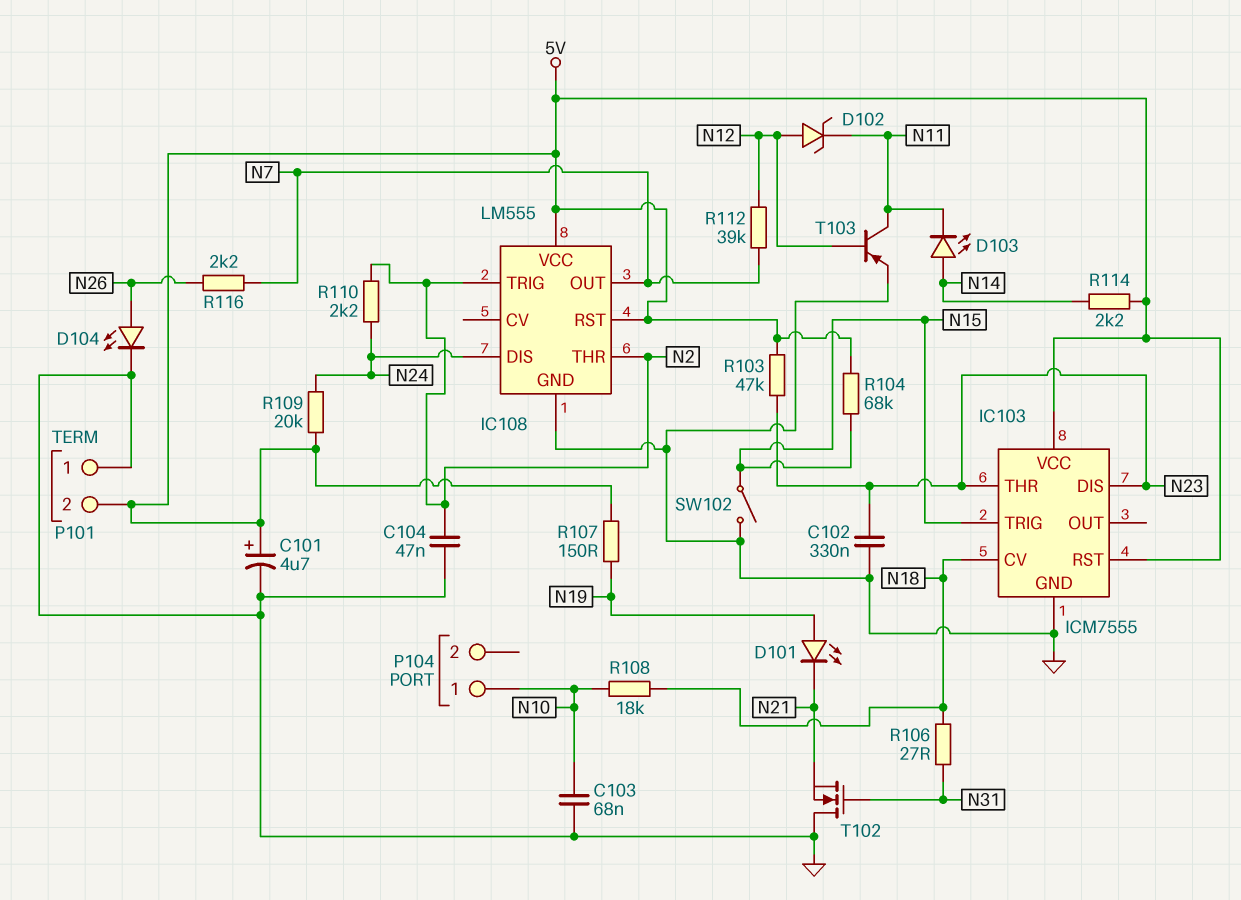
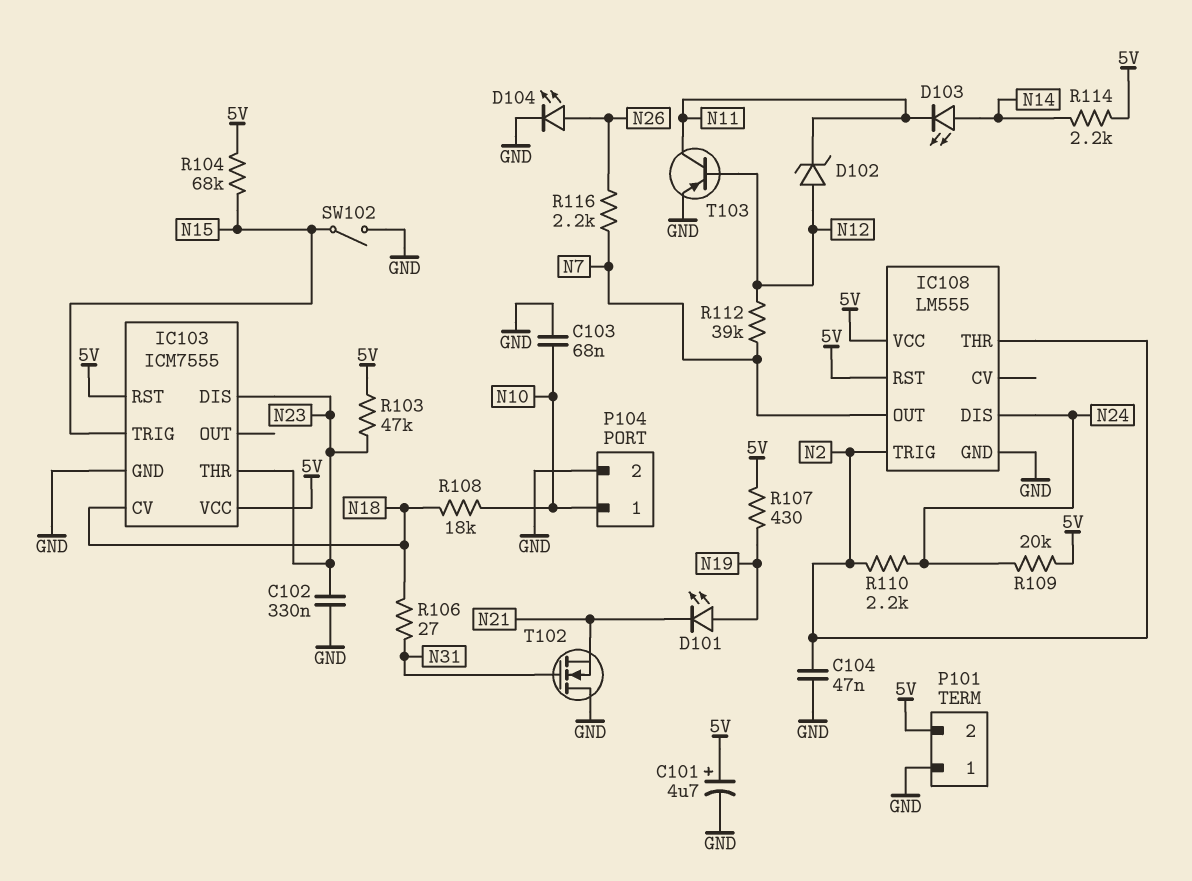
P104 pin 2: none -> GND
R107: 150 (5V, N19) -> 430 (5V, N19)

